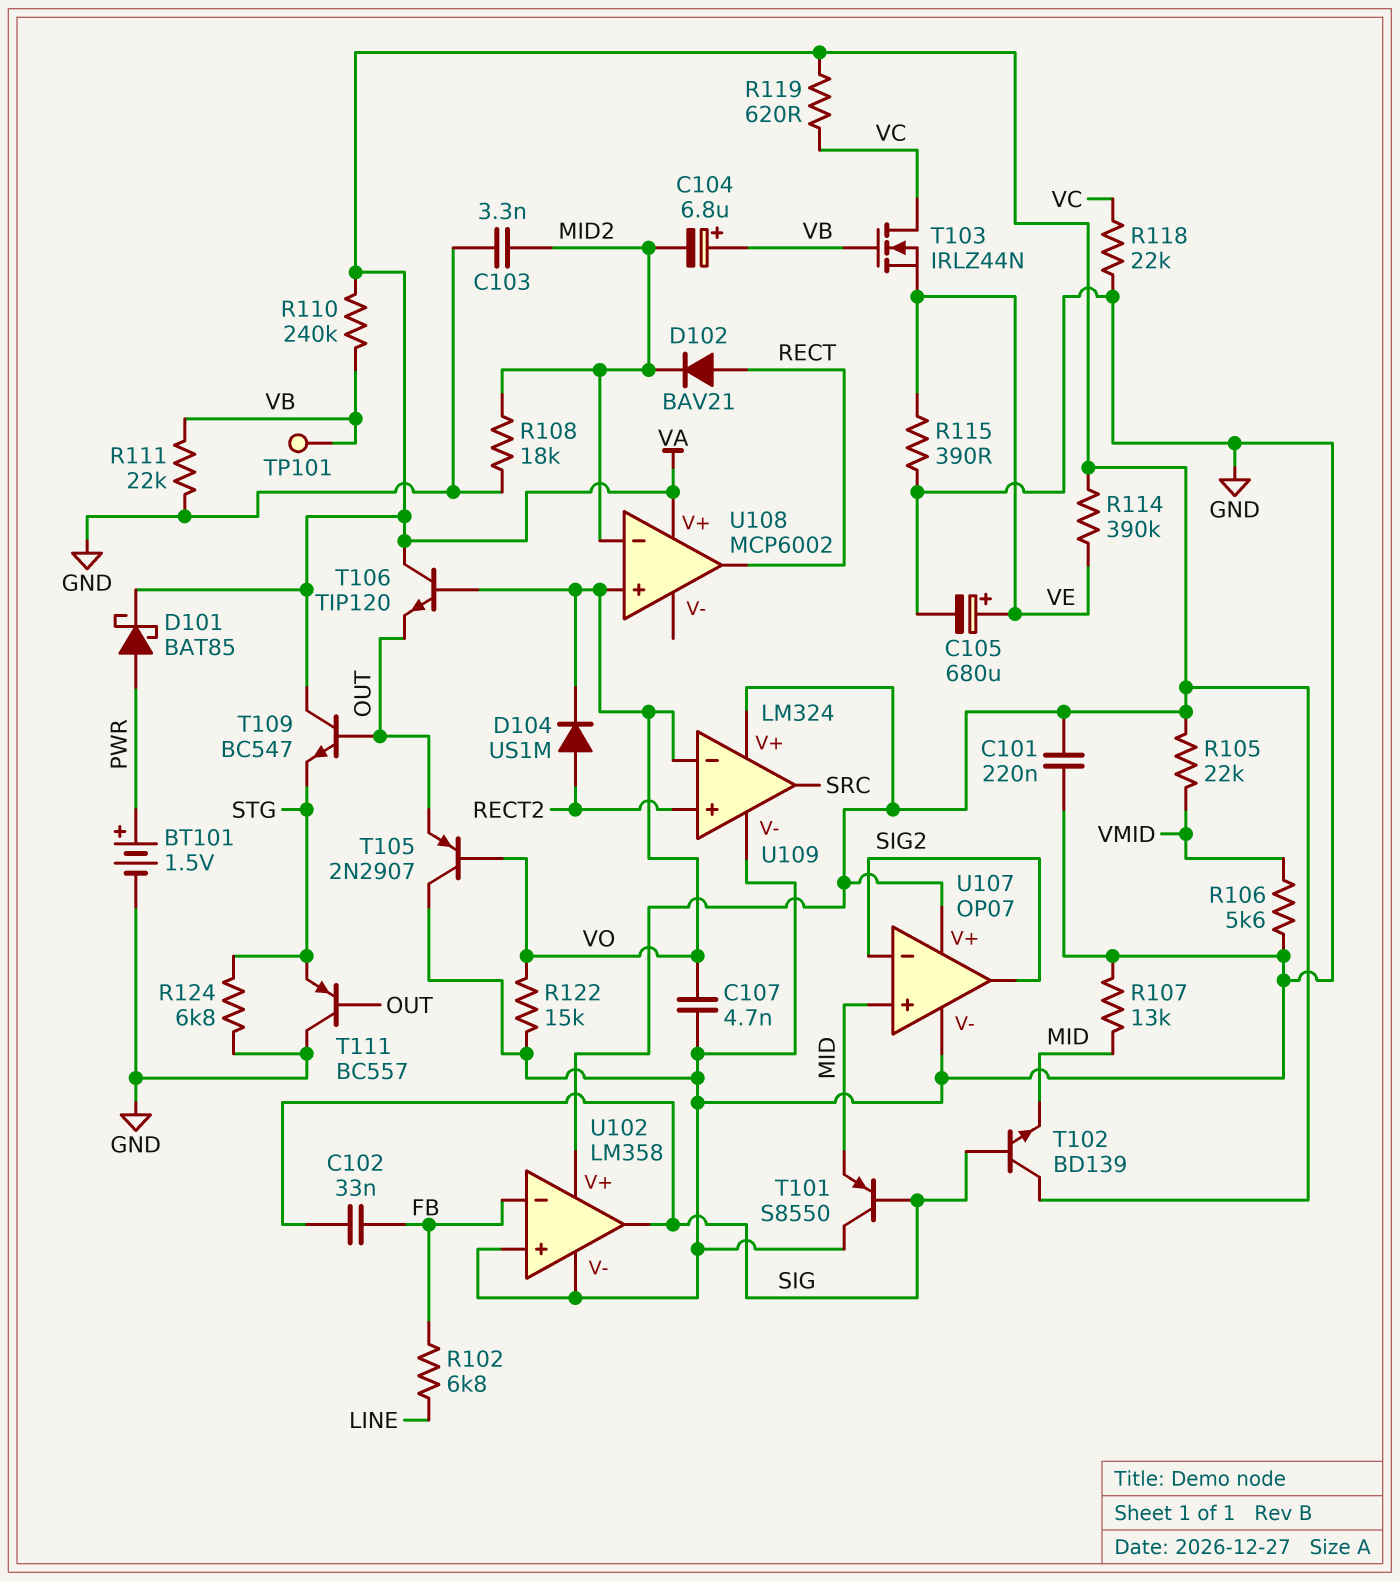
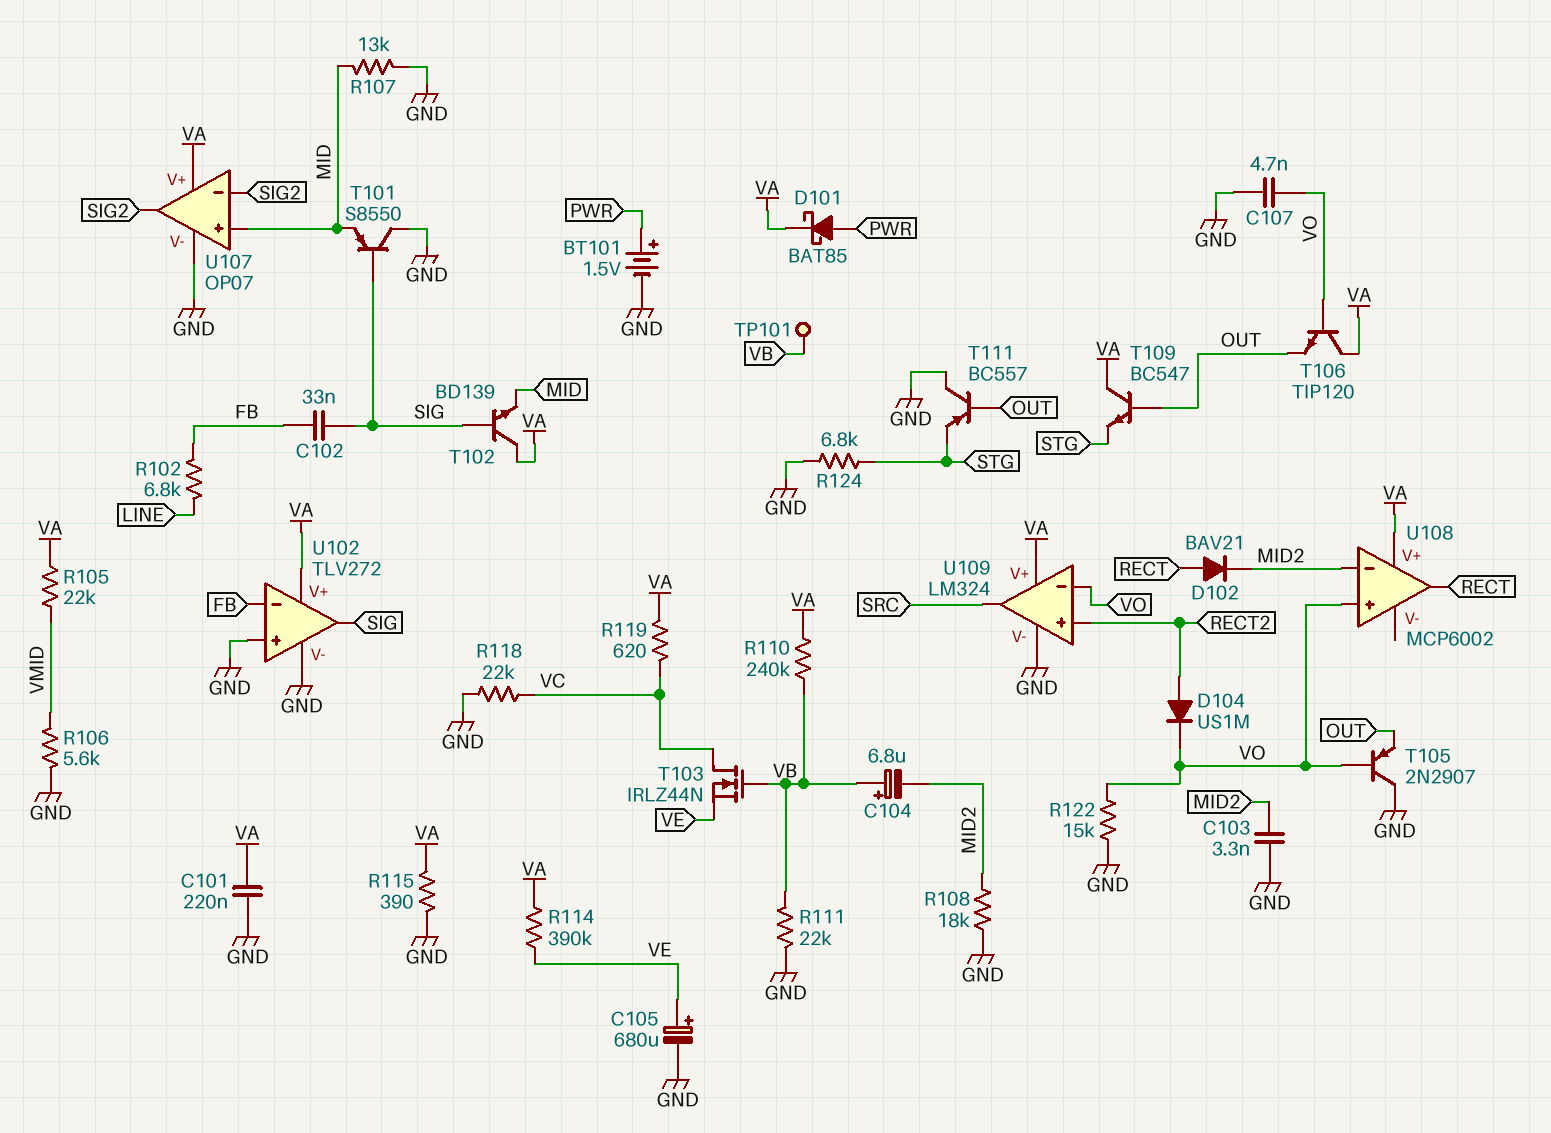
R115: 390 (GND, VE) -> 390 (GND, VA)
U102: LM358 -> TLV272

